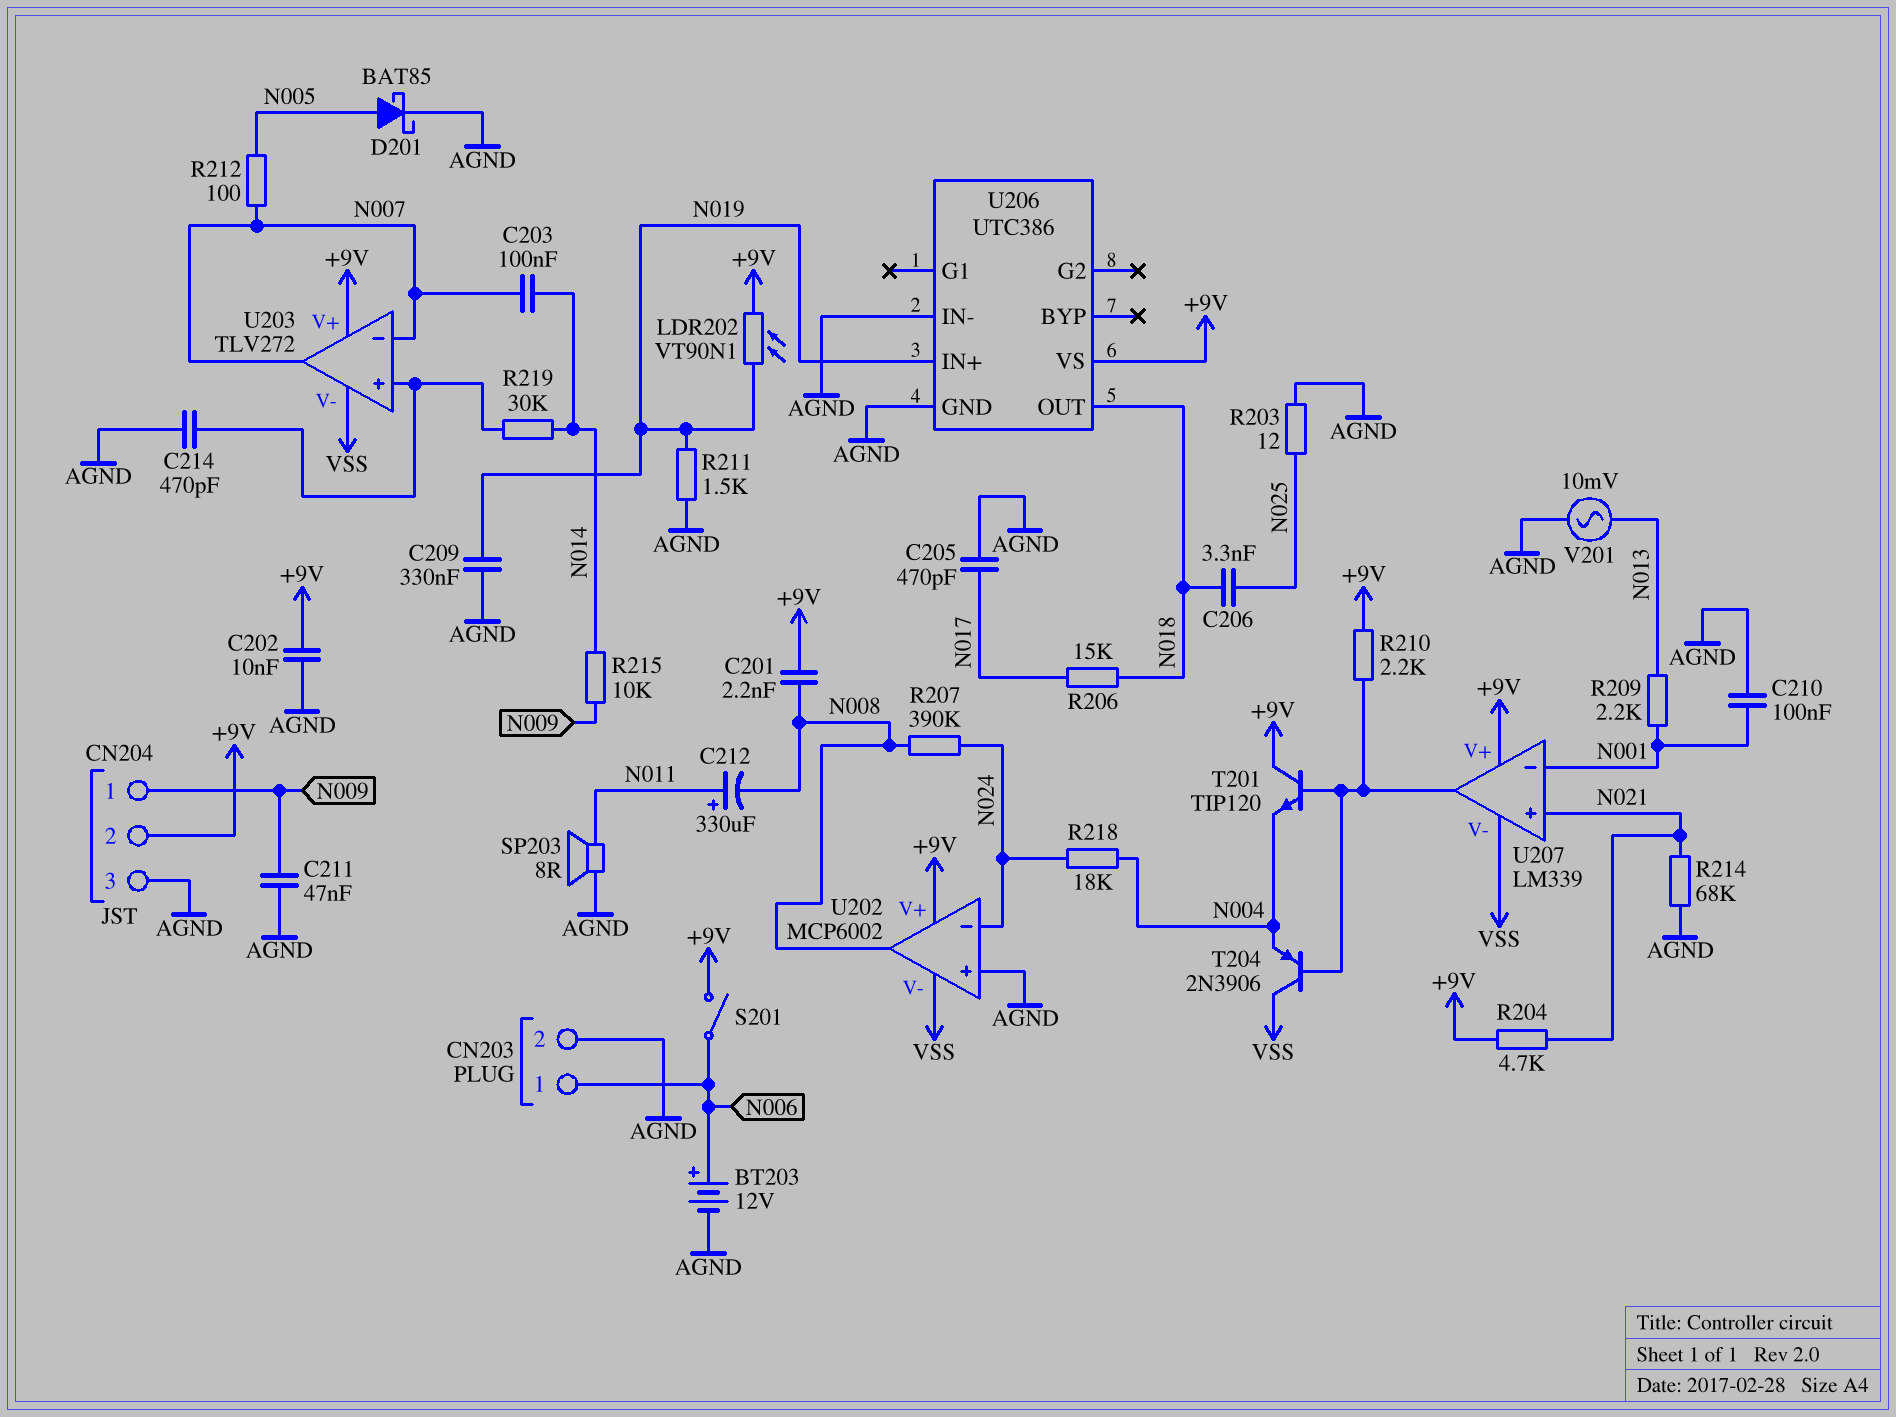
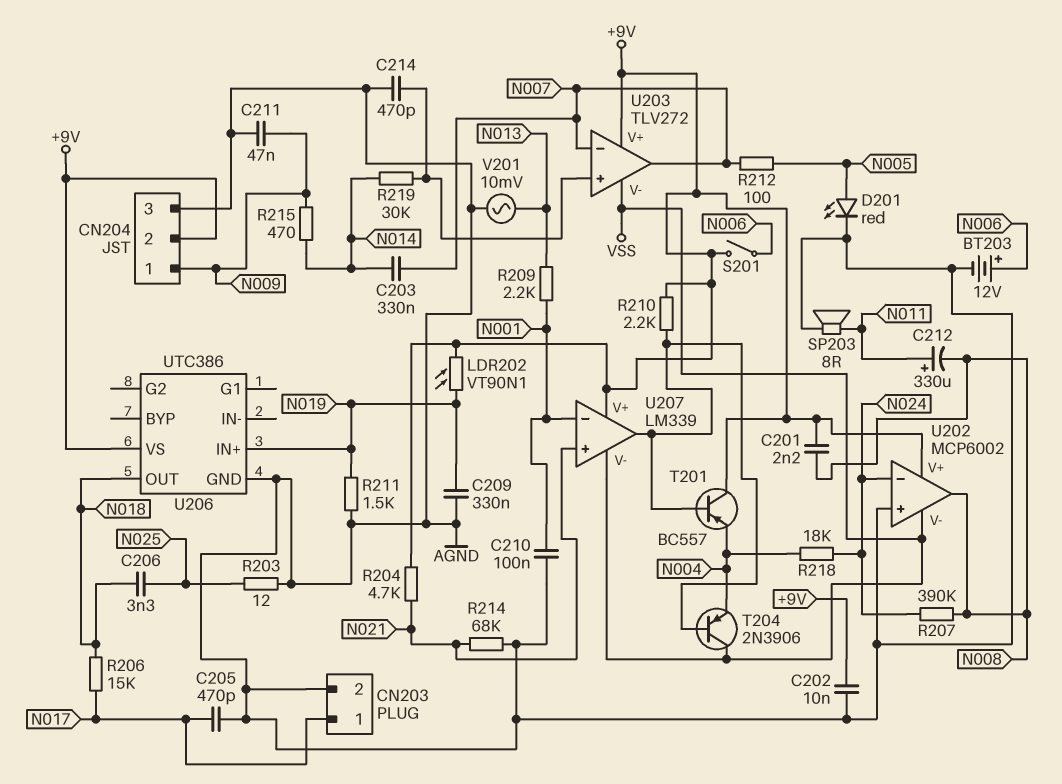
C203: 100nF (N007, N014) -> 330nF (N007, N014)
CN203 pin 1: N006 -> N017
D201: schottky BAT85 (A N005, K AGND) -> LED red (A N005, K AGND)
R215: 10k (N009, N014) -> 470 (N009, N014)
T201: NPN TIP120 (B U207/out, C +9V, E N004) -> PNP BC557 (B U207/out, C +9V, E N004)
U206 pin IN-: AGND -> none

